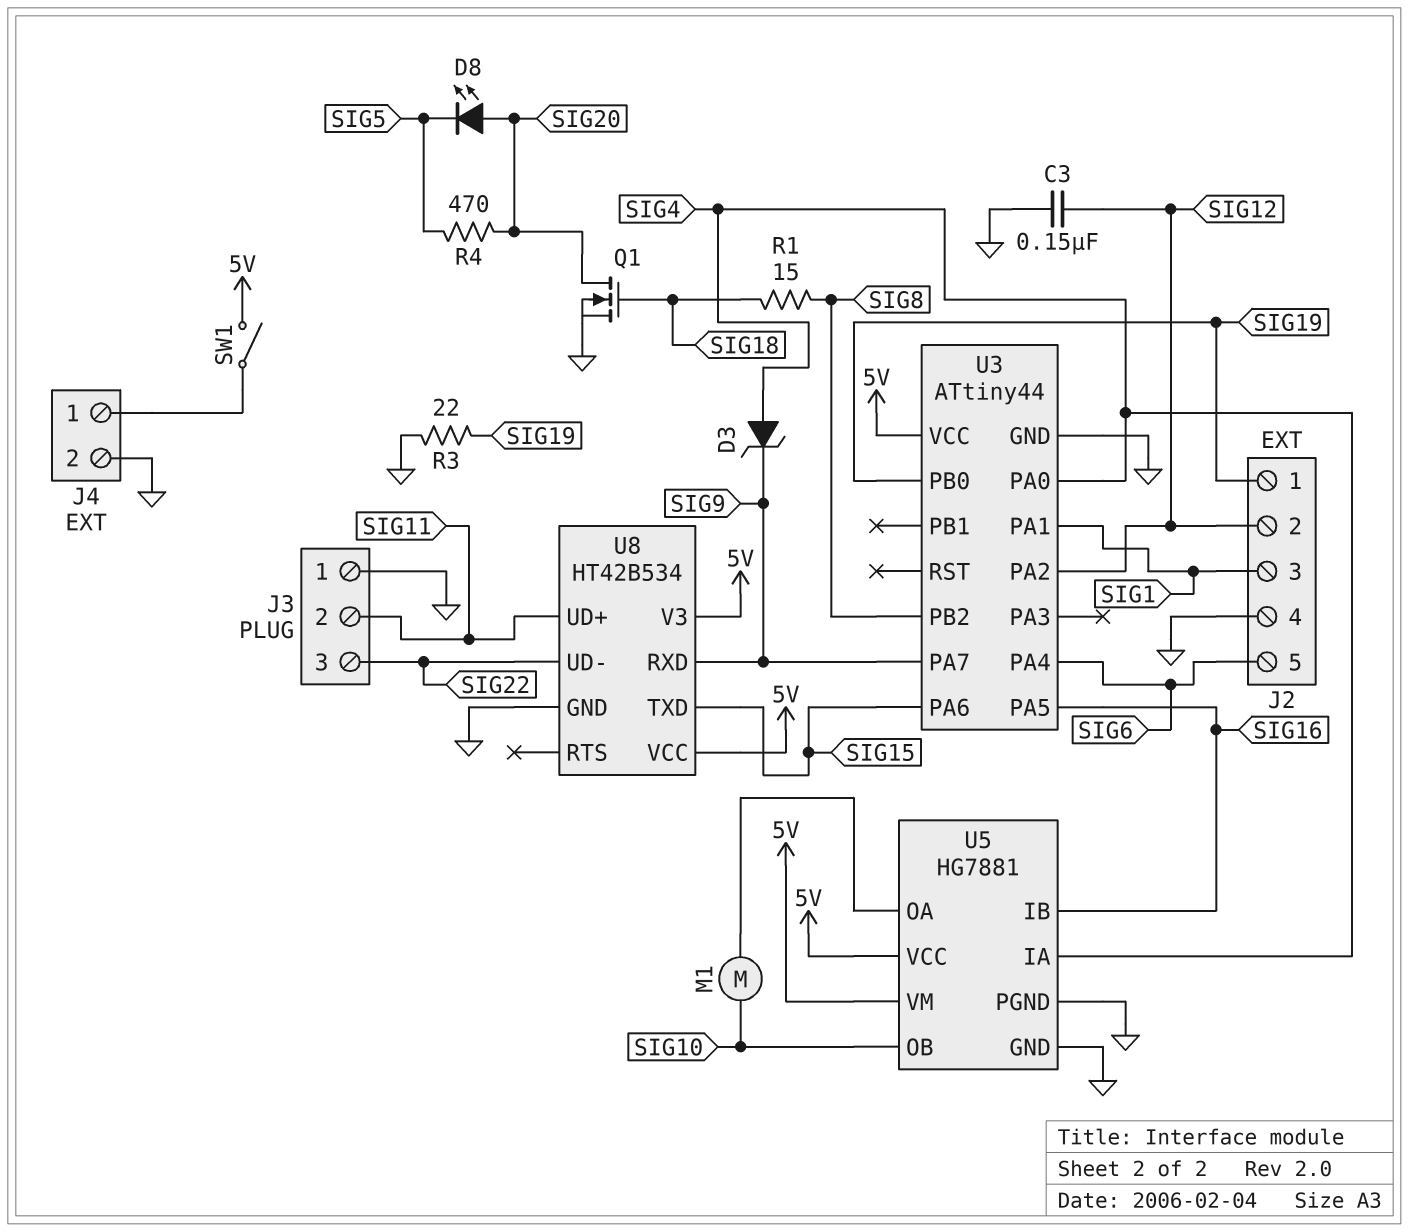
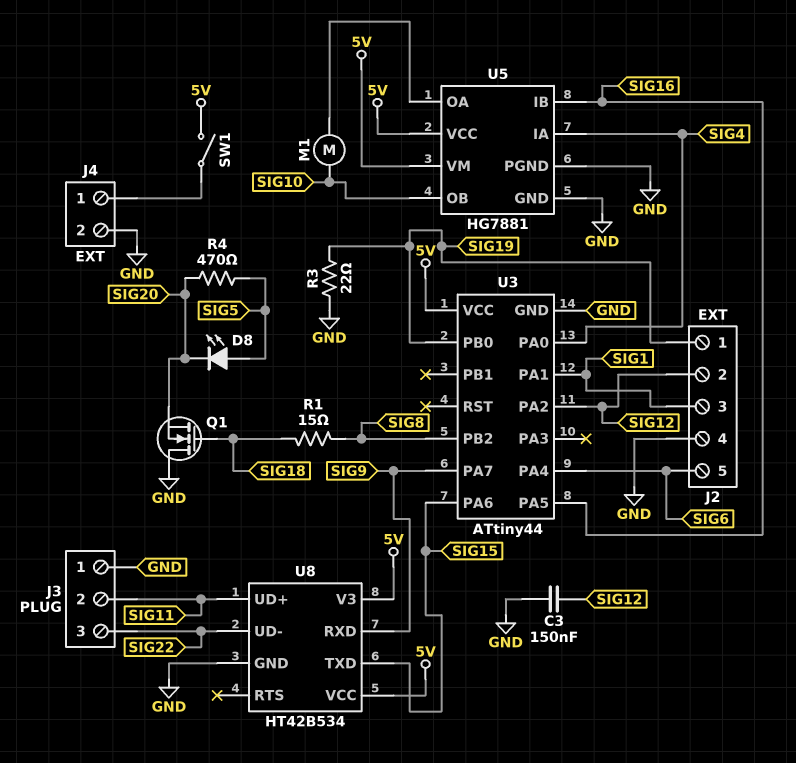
D3: zener (A SIG4, K SIG9) -> none
D8: LED (A SIG20, K SIG5) -> LED (A SIG5, K SIG20)
Q1: NMOS (G SIG18, D SIG20, S GND) -> NMOS (G SIG18, D GND, S SIG20)

